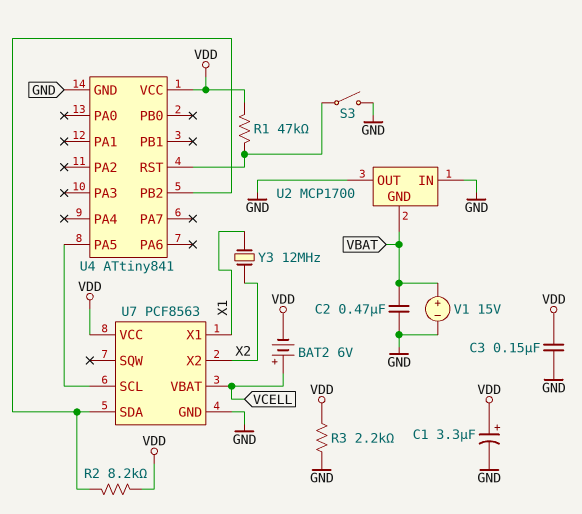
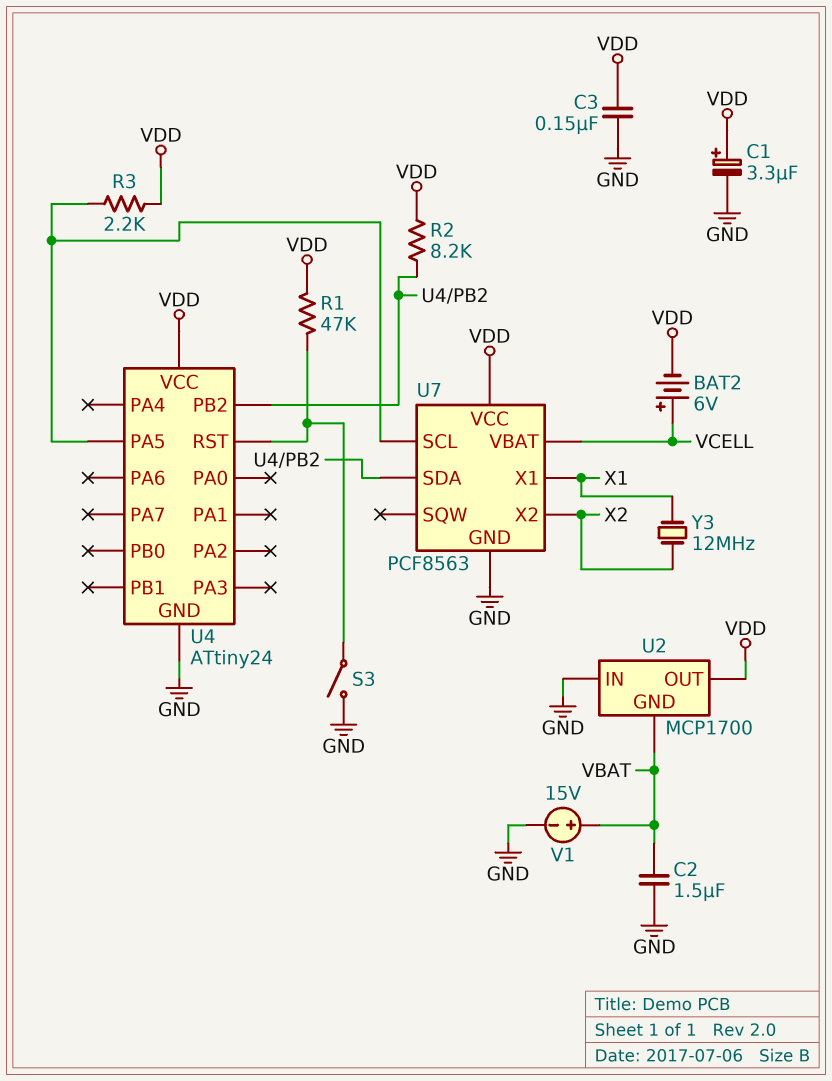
C2: 470nF (GND, VBAT) -> 1.5uF (GND, VBAT)
R3: 2.2k (GND, VDD) -> 2.2k (U4/PA5, VDD)
U2 pin OUT: GND -> VDD
U4: ATtiny841 -> ATtiny24

